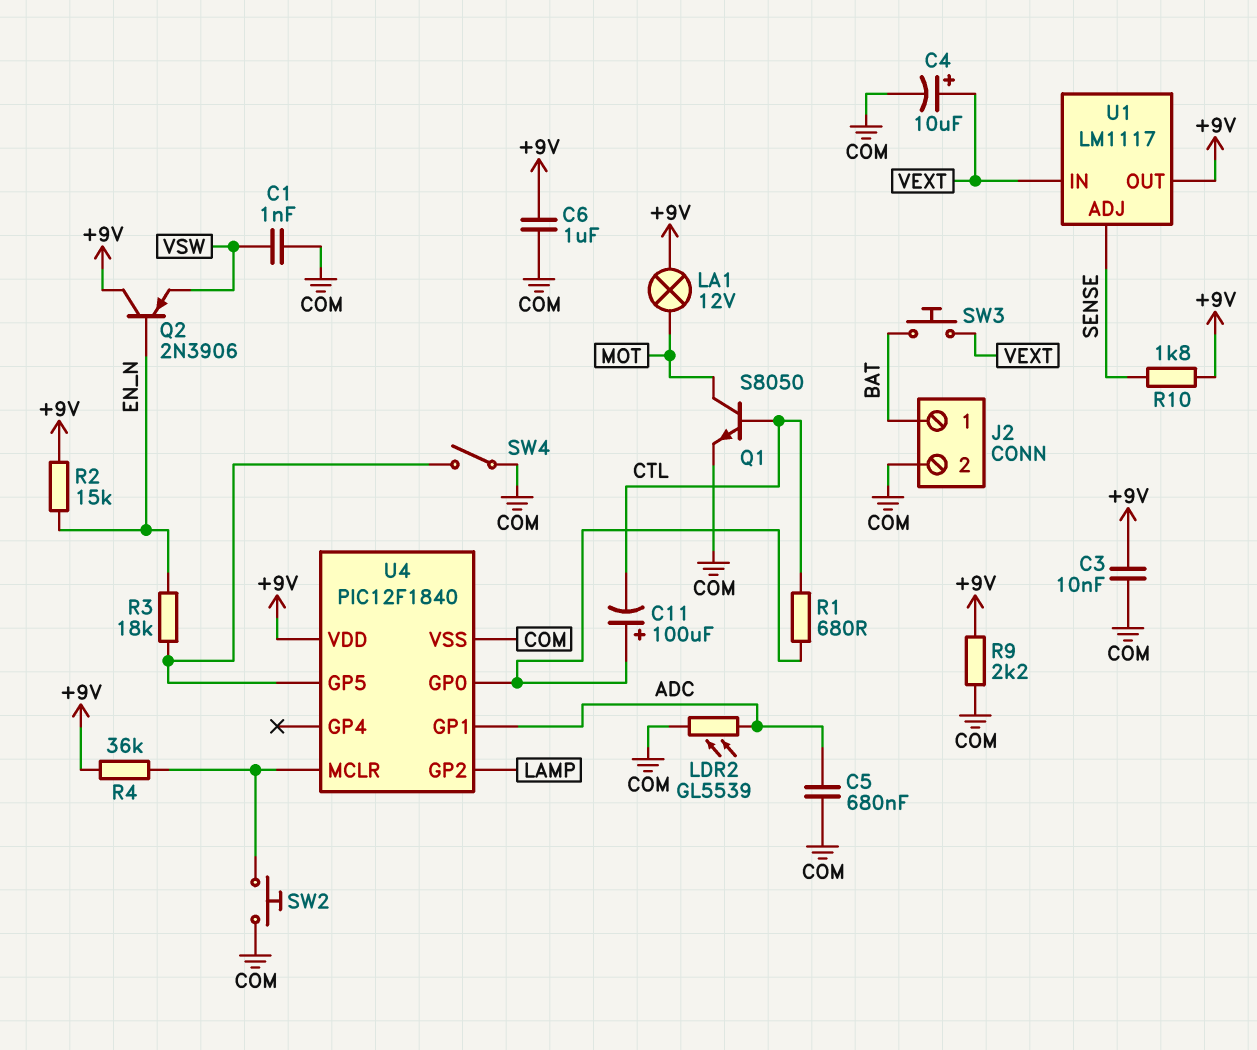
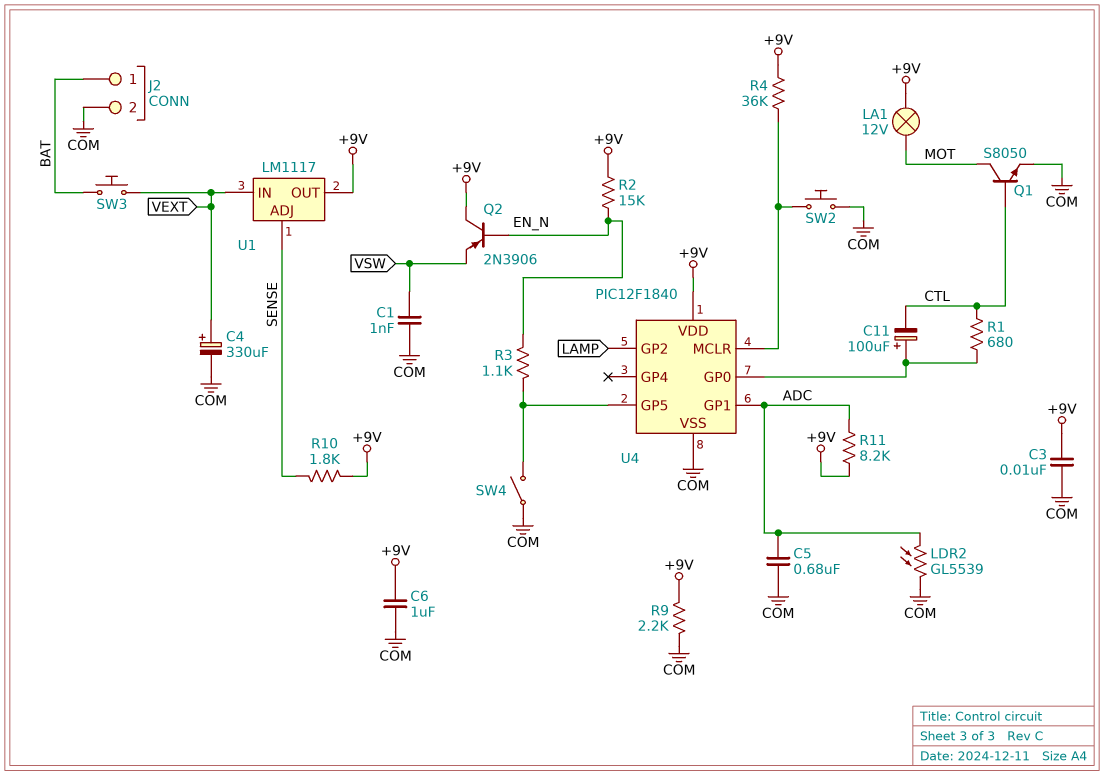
C4: 10uF (plus VEXT, minus COM) -> 330uF (plus VEXT, minus COM)
R3: 18k (EN_N, U4/GP5) -> 1.1k (EN_N, U4/GP5)
R11: none -> 8.2k (+9V, ADC)

